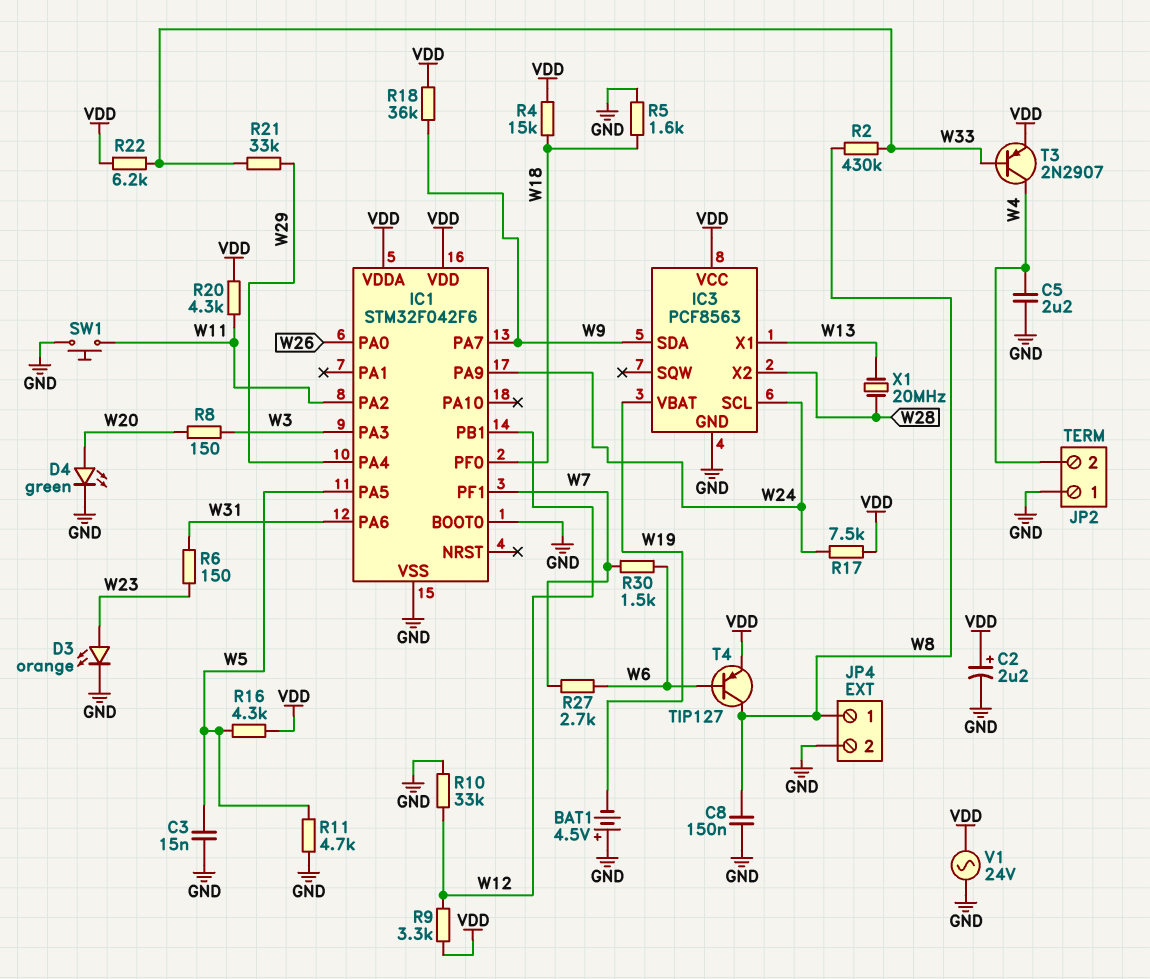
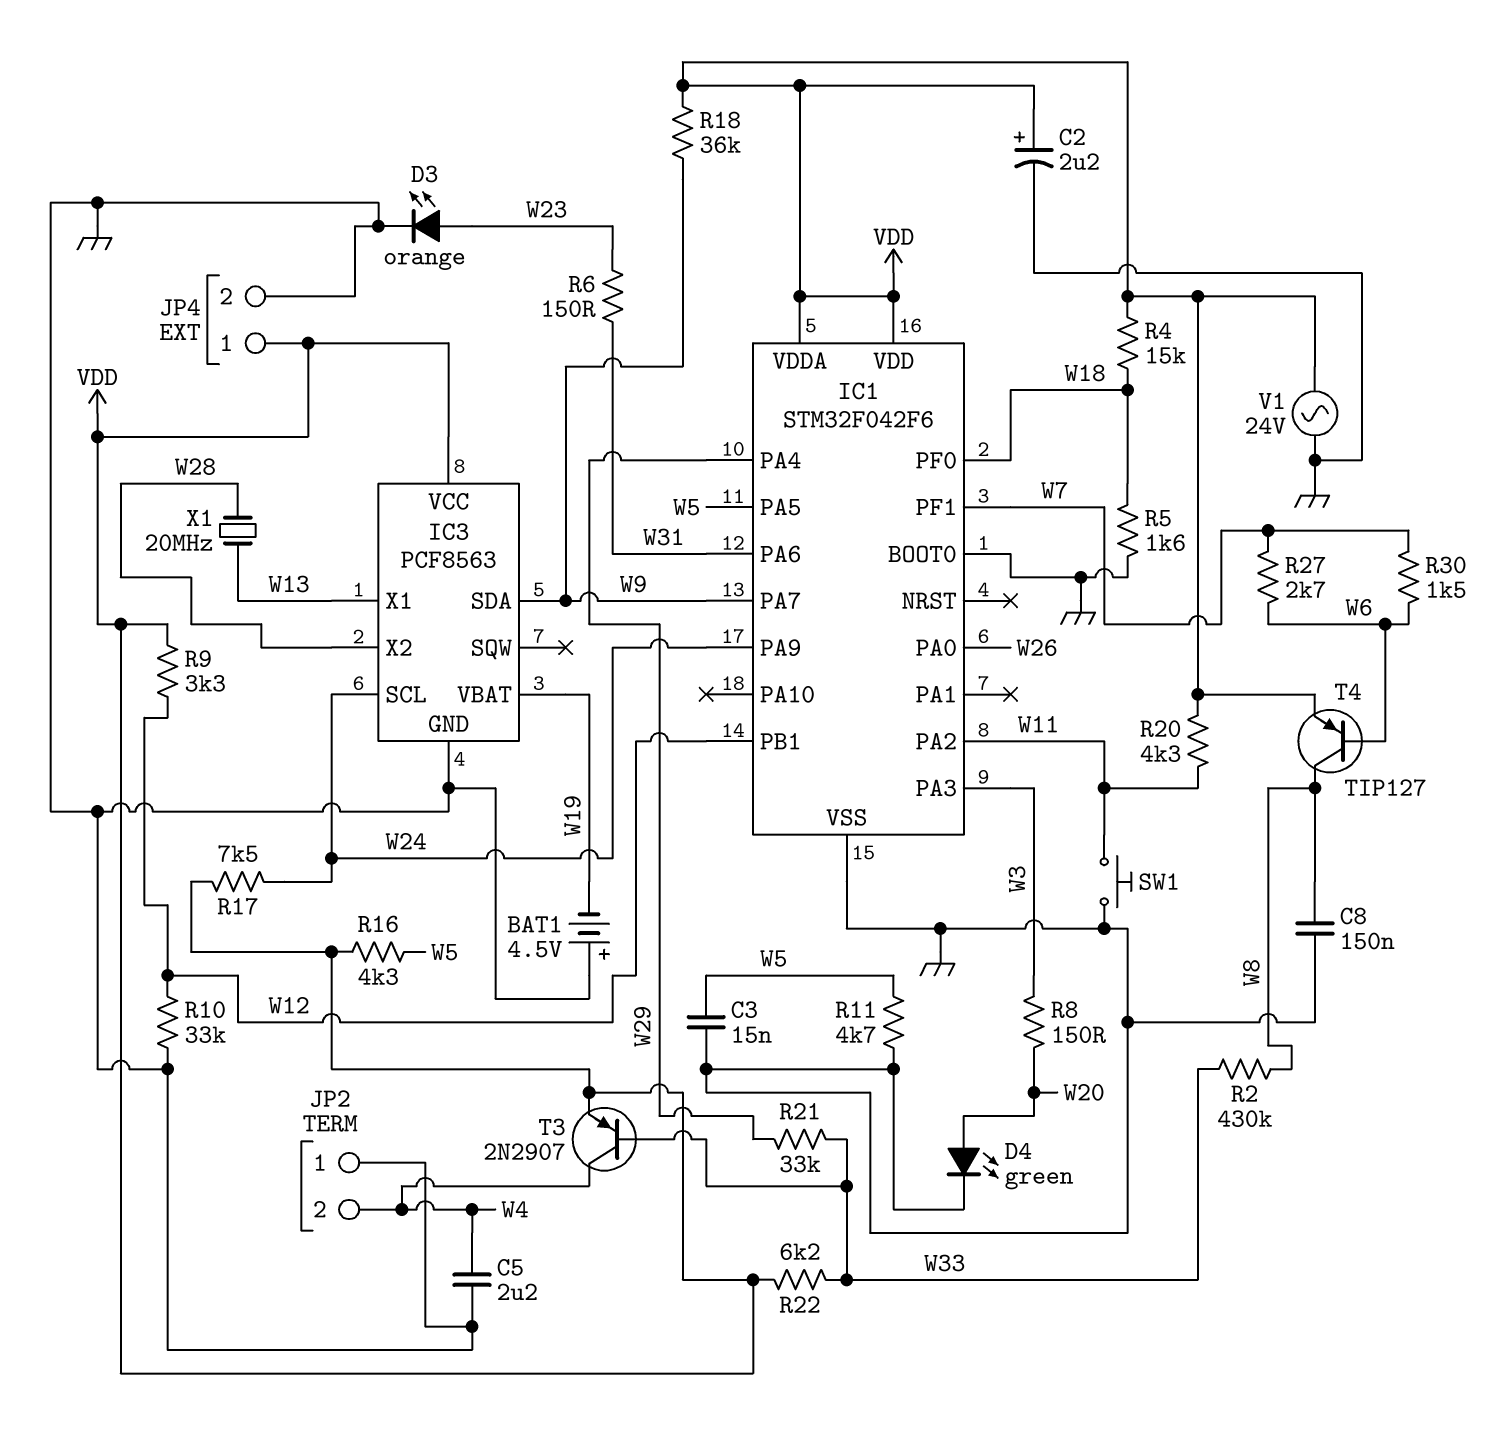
JP4 pin 1: W8 -> VDD

